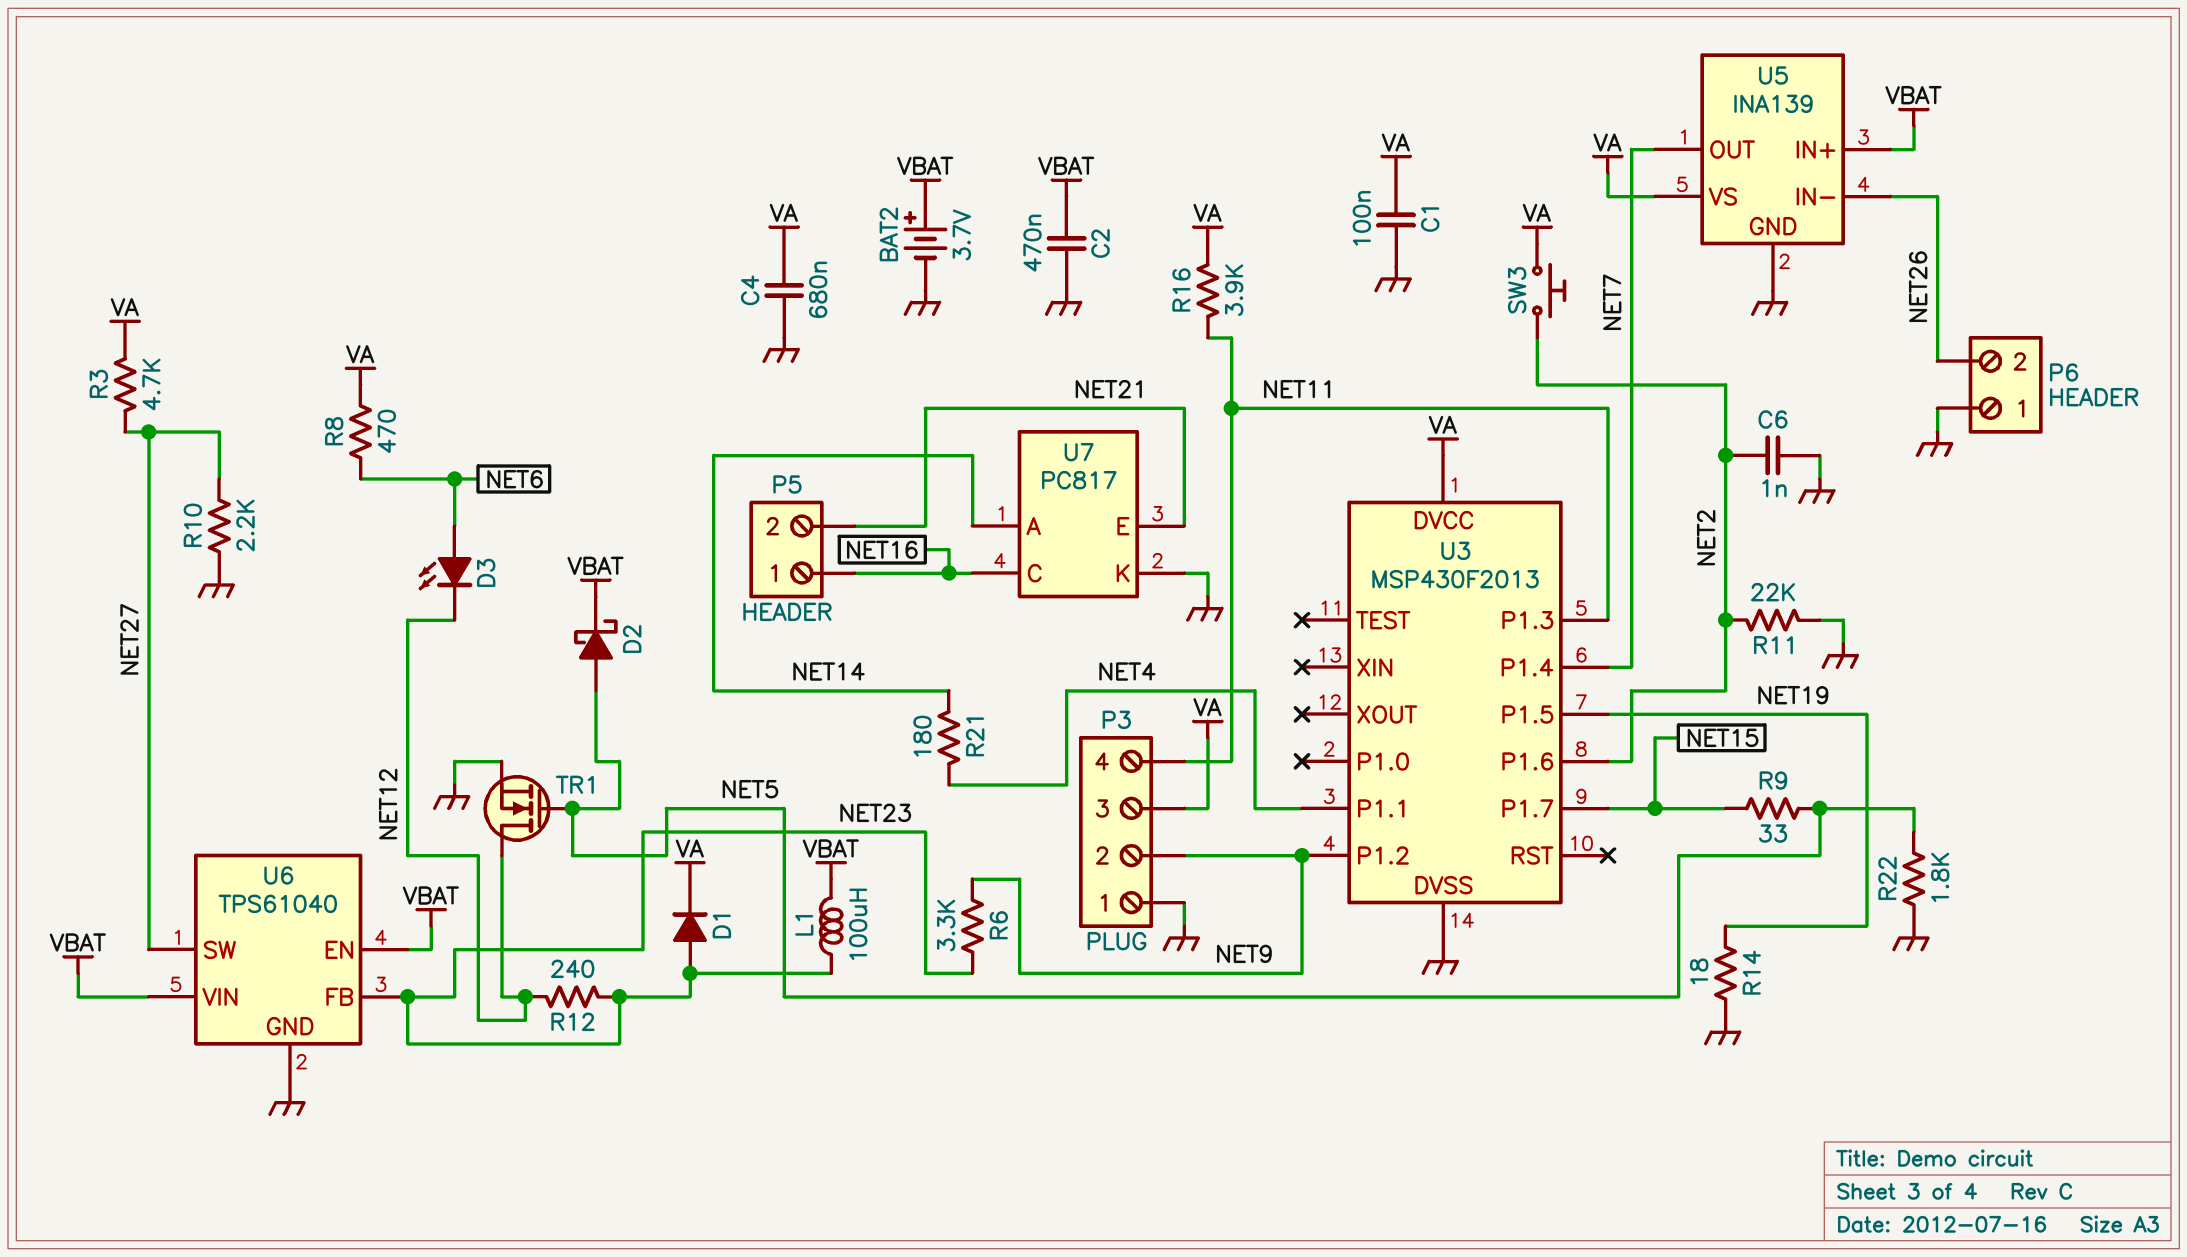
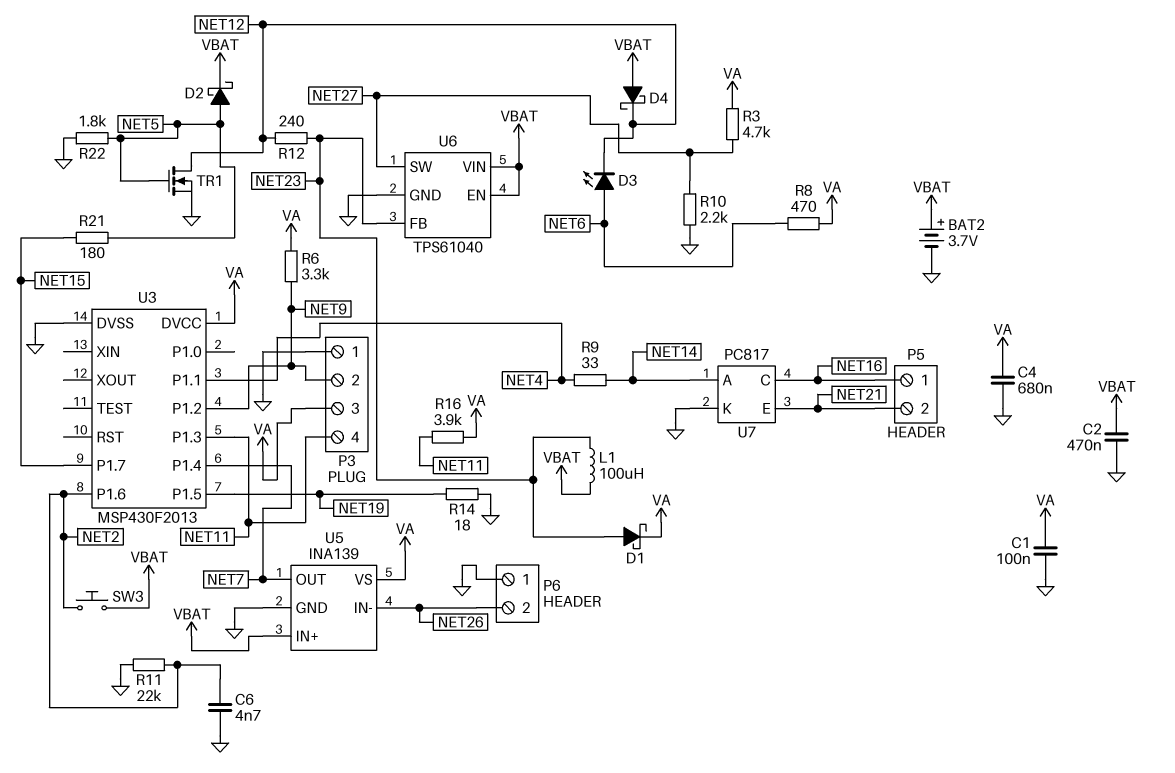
C6: 1nF (GND, NET2) -> 4.7nF (GND, NET2)
D1: diode (A NET23, K VA) -> schottky (A NET23, K VA)
D4: none -> schottky (A VBAT, K NET12)
R6: 3.3k (NET9, NET23) -> 3.3k (NET9, VA)
R9: 33 (NET5, NET15) -> 33 (NET4, NET14)
R21: 180 (NET4, NET14) -> 180 (NET5, NET15)
SW3: button (NET2, VA) -> button (NET2, VBAT)

